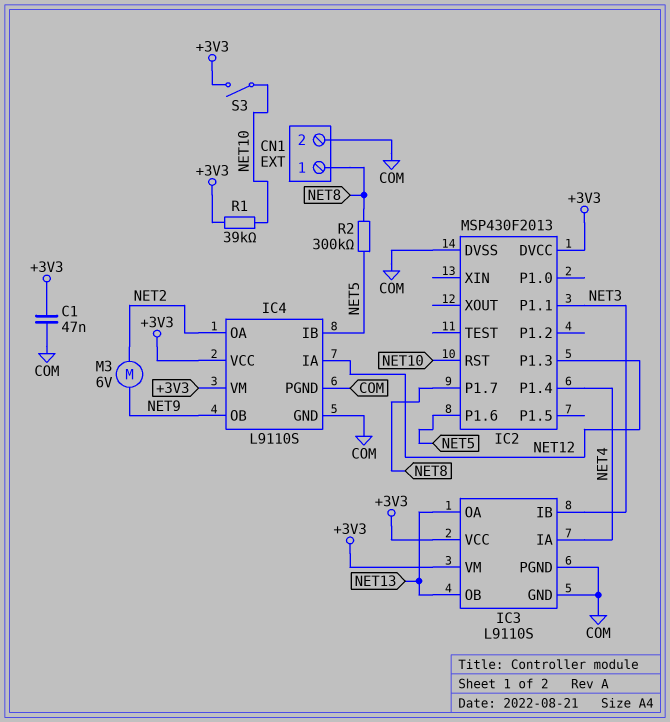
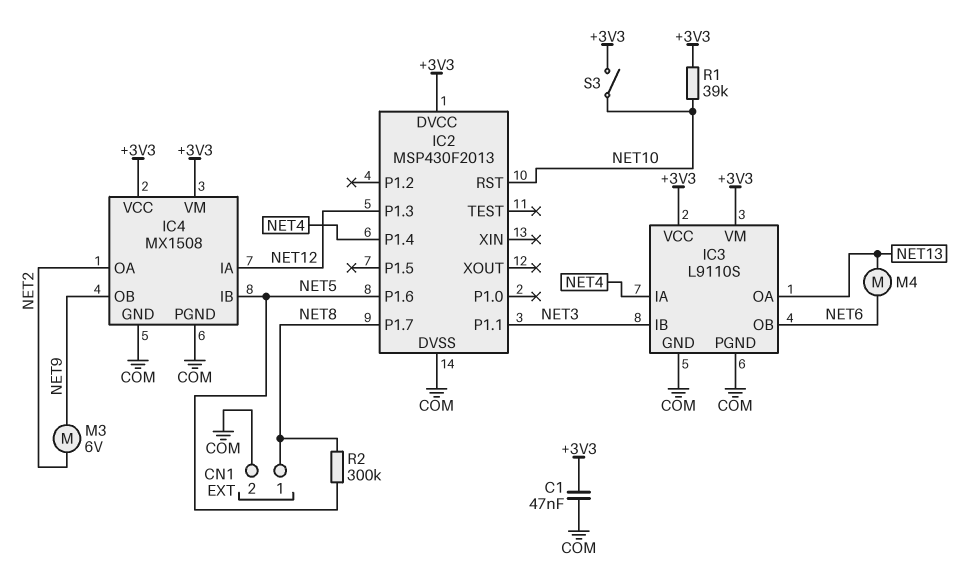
IC3 pin OB: NET13 -> NET6
IC4: L9110S -> MX1508
M4: none -> motor (NET6, NET13)

